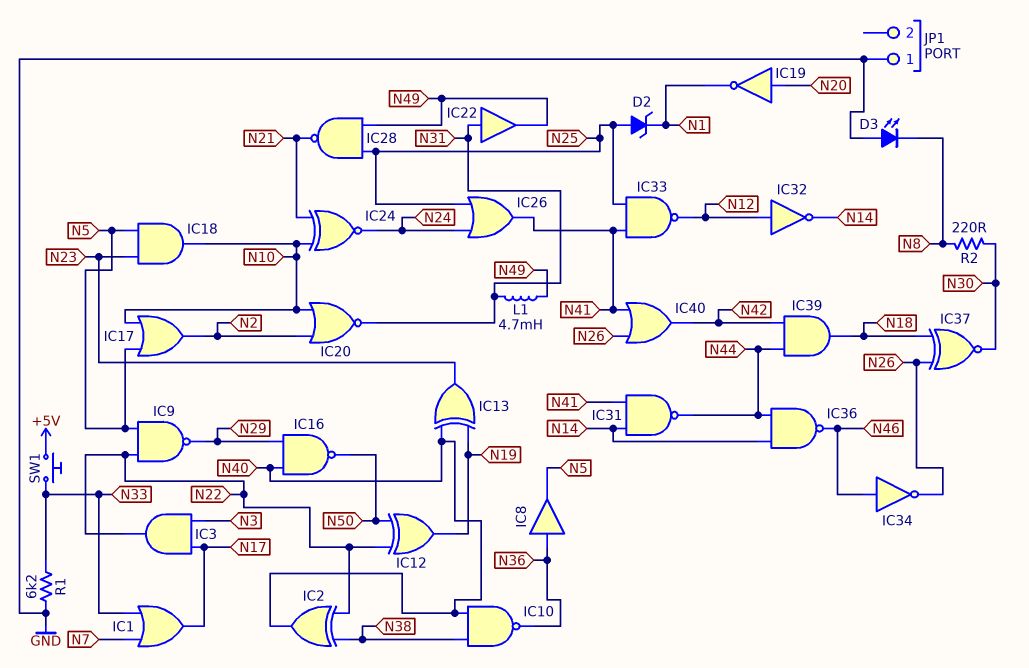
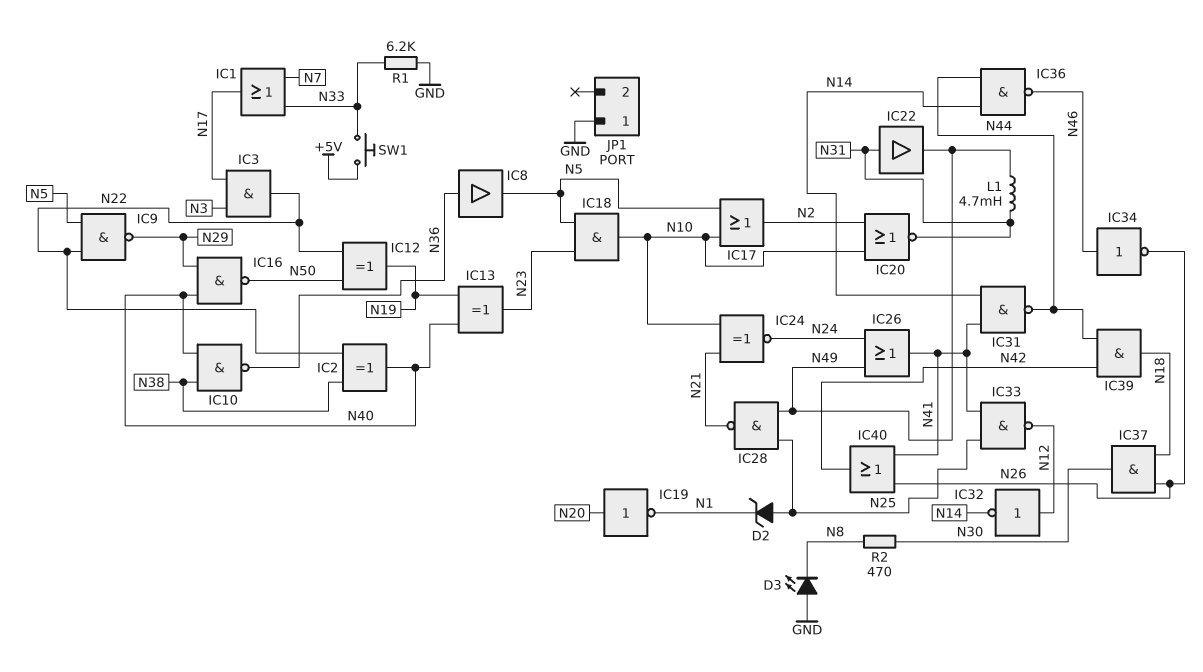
IC26: OR (in N24, in N25, out N41) -> OR (in N24, in N49, out N41)
IC37: XNOR (in N18, in N26, out N30) -> AND (in N18, in N26, out N30)
R2: 220 (N8, N30) -> 470 (N8, N30)

